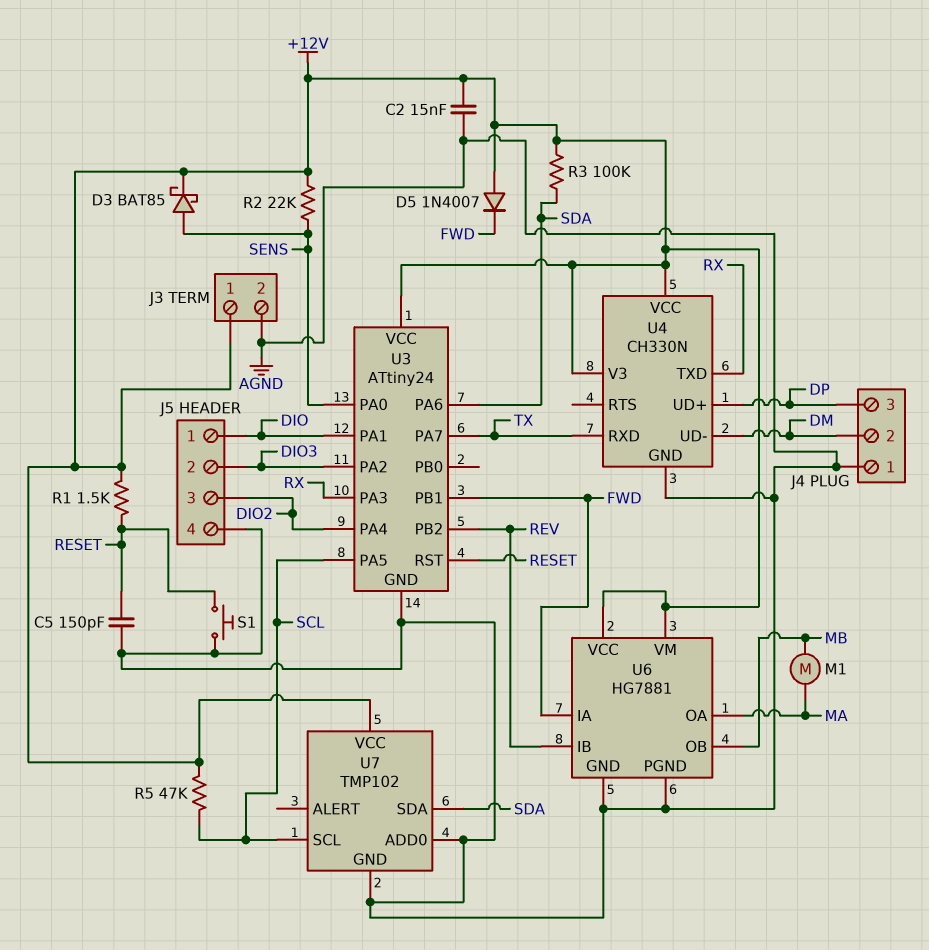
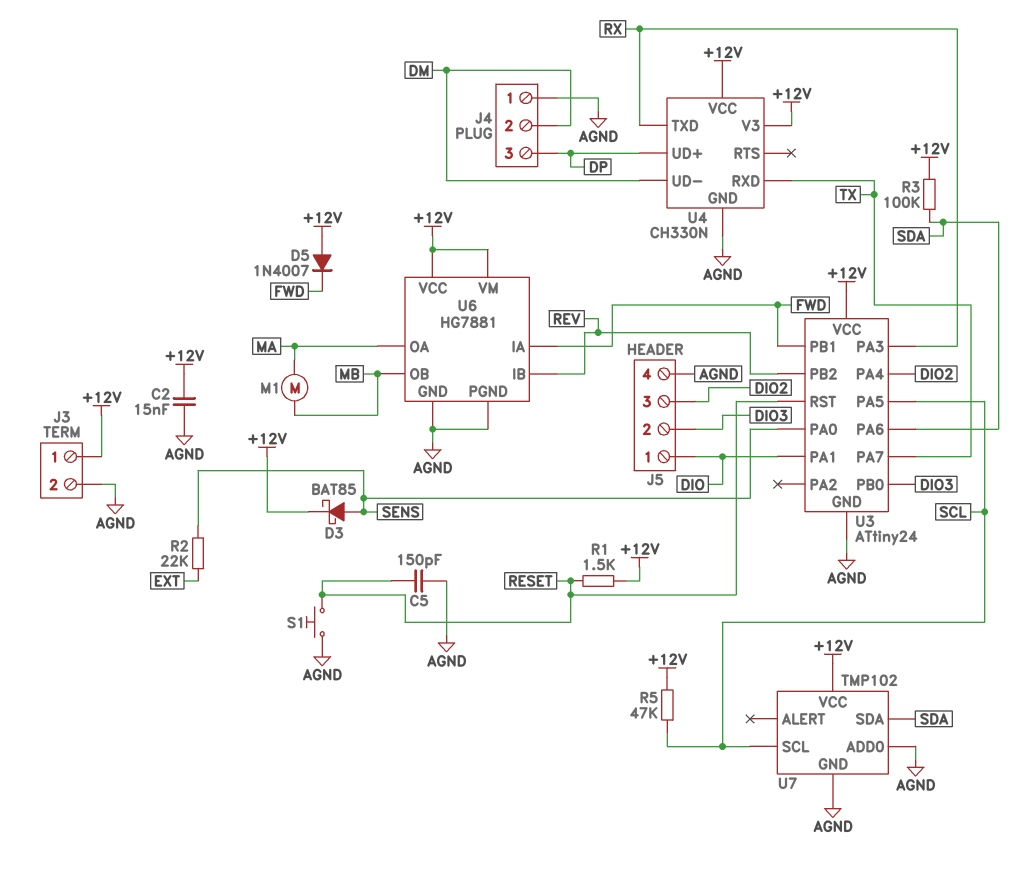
R2: 22k (+12V, SENS) -> 22k (EXT, SENS)
U3 pin PA2: DIO3 -> none
U3 pin PB0: none -> DIO3

